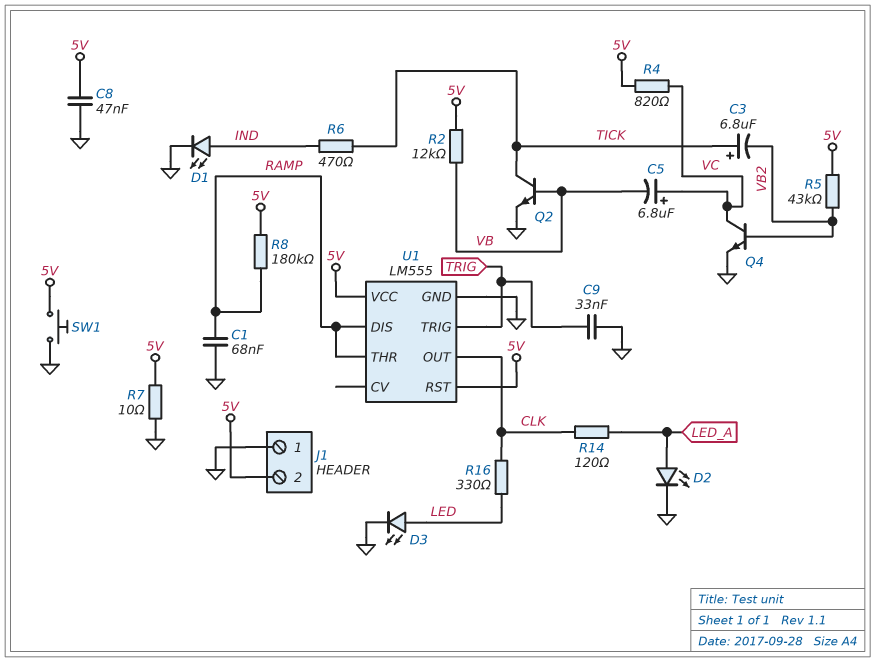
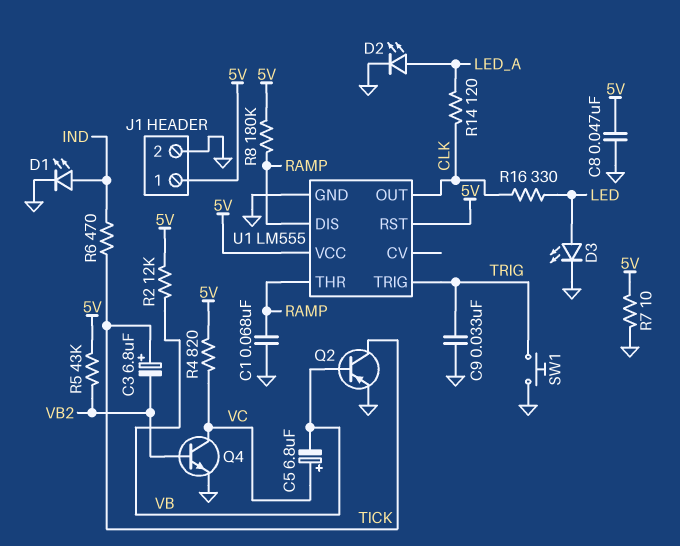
J1 pin 1: GND -> 5V
J1 pin 2: 5V -> GND
Q2: NPN (B VB, C TICK, E GND) -> PNP (B VB, C TICK, E GND)
SW1: button (5V, GND) -> button (GND, TRIG)

